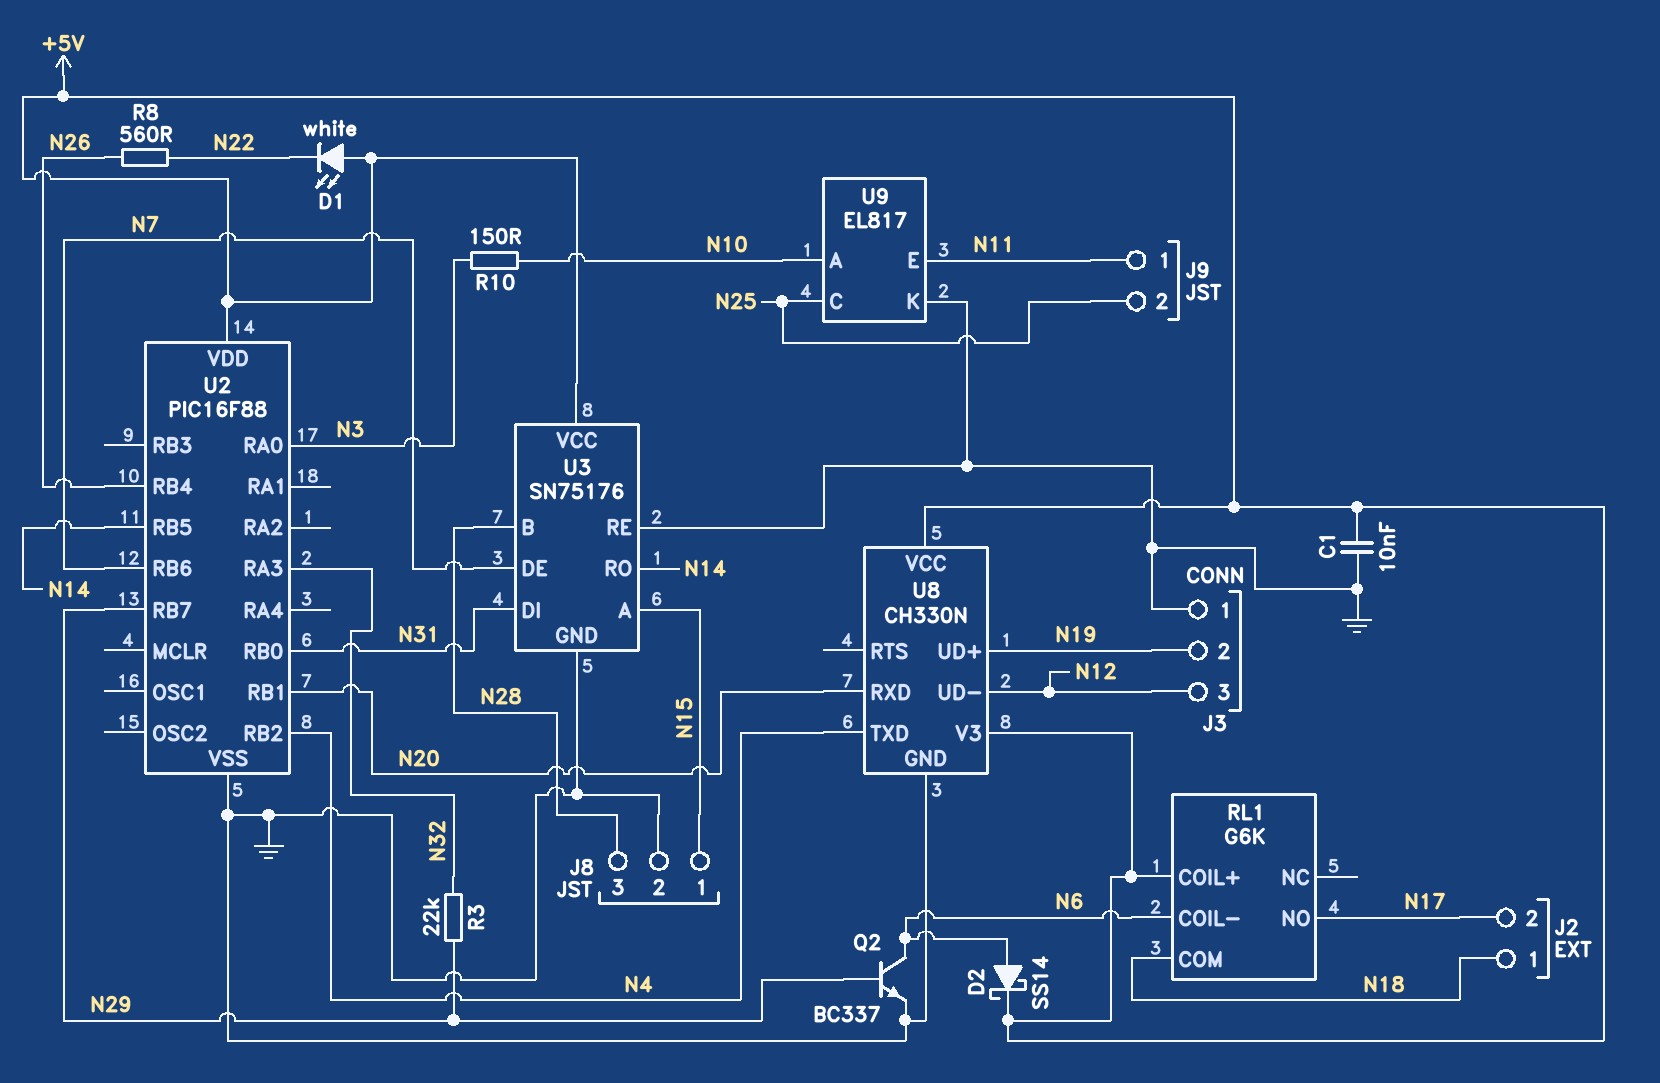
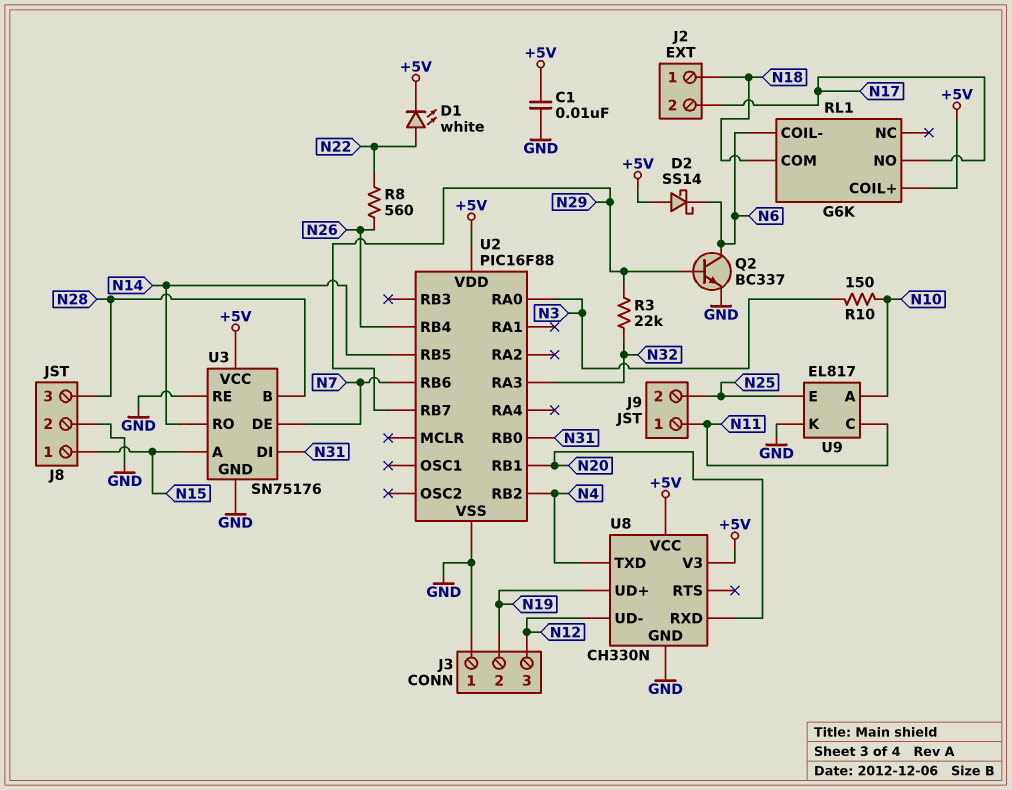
D1: LED white (A +5V, K N22) -> LED white (A N22, K +5V)
D2: schottky SS14 (A N6, K +5V) -> schottky SS14 (A +5V, K N6)
U9 pin C: N25 -> N11
U9 pin E: N11 -> N25

